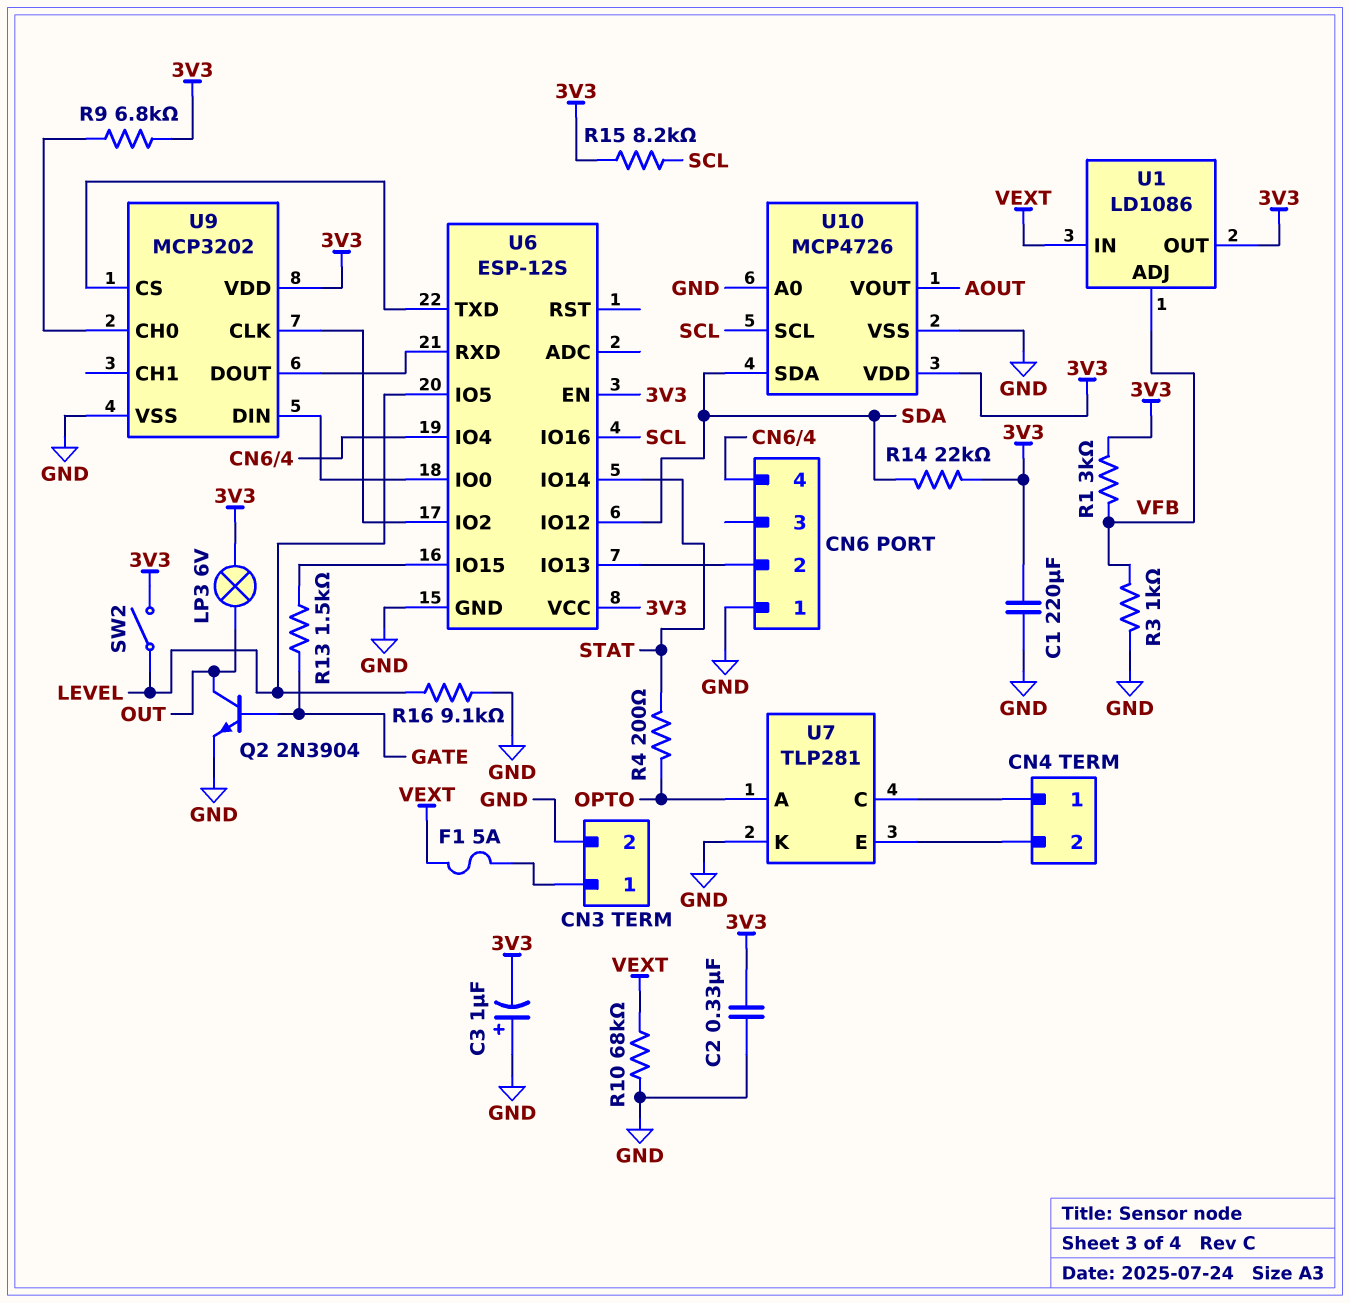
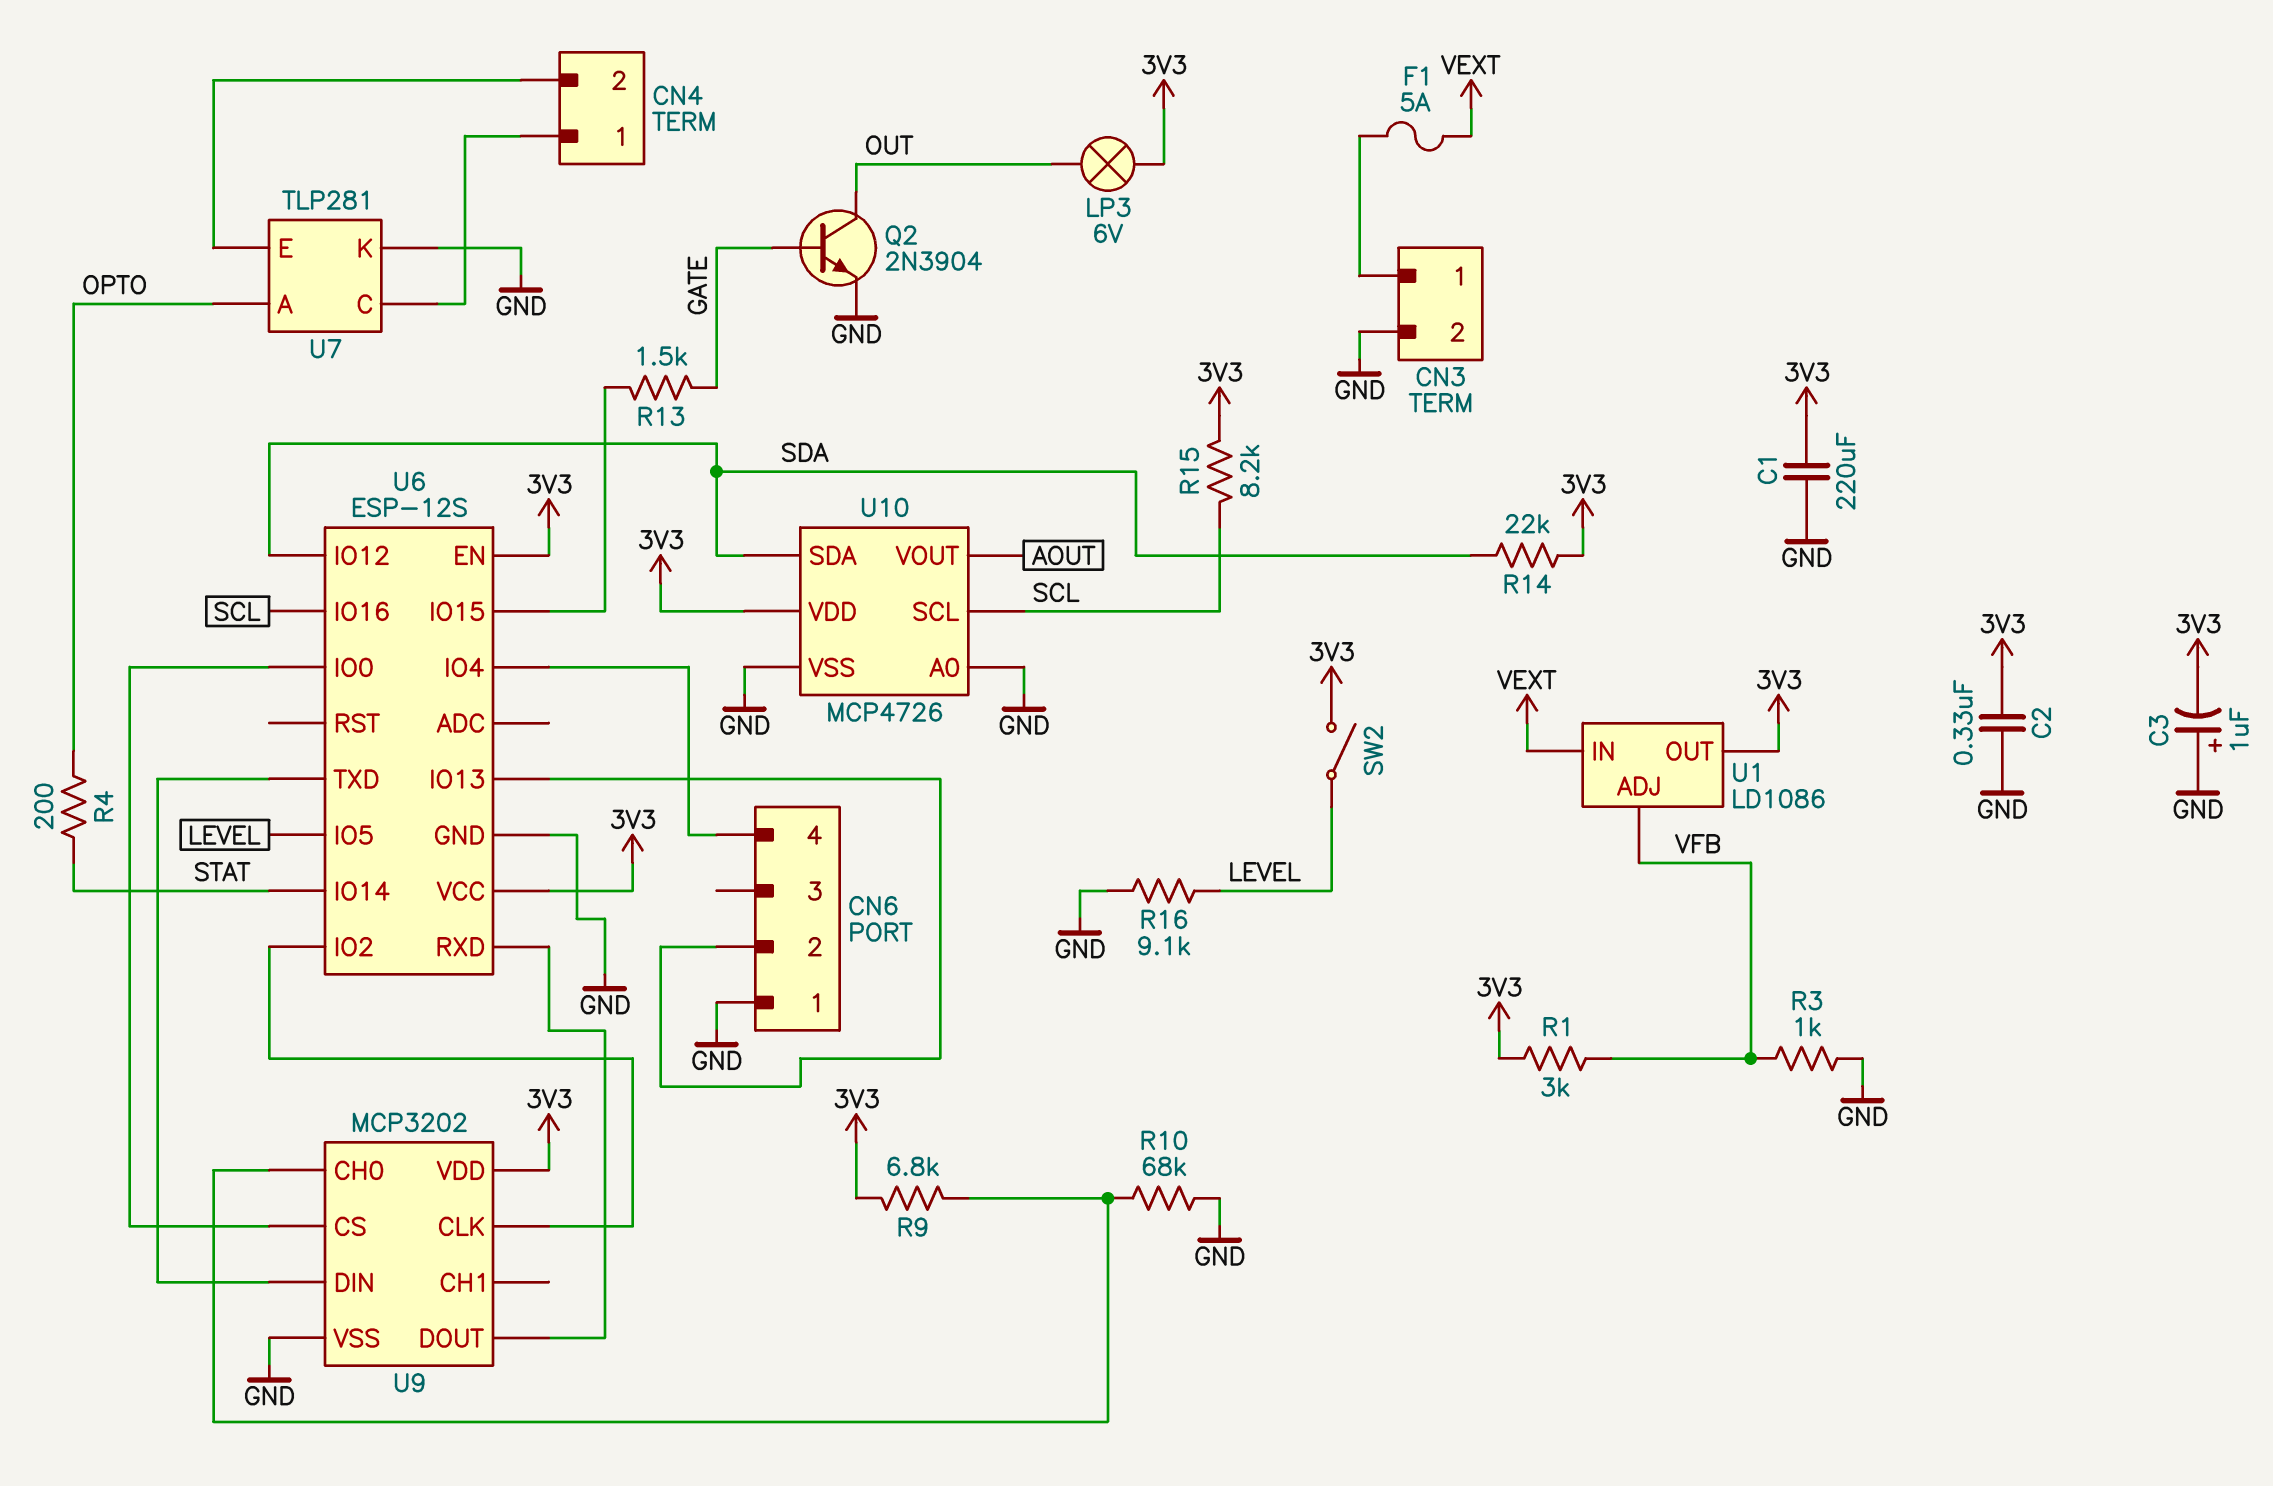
R10: 68k (GND, VEXT) -> 68k (GND, U9/CH0)
U9 pin CS: U6/TXD -> U6/IO0
U9 pin DIN: U6/IO0 -> U6/TXD

